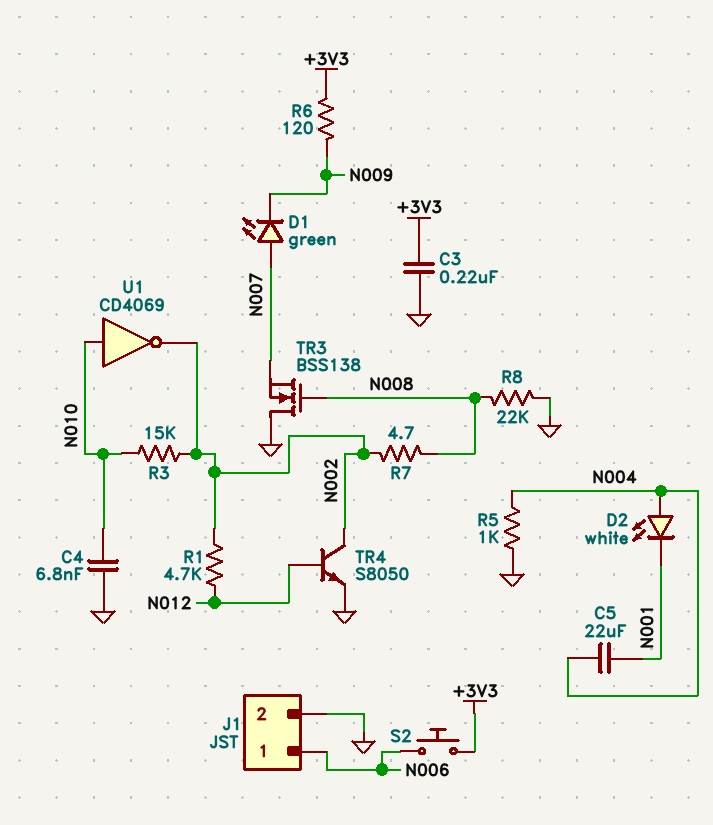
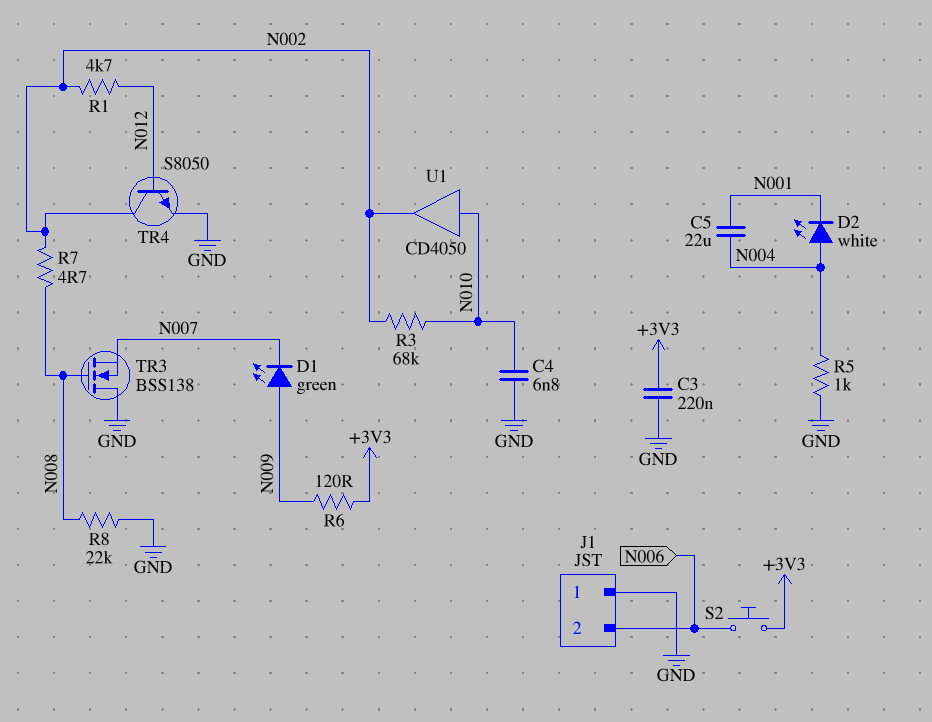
D1: LED green (A N007, K N009) -> LED green (A N009, K N007)
J1 pin 1: N006 -> GND
J1 pin 2: GND -> N006
R3: 15k (N002, N010) -> 68k (N002, N010)
U1: NOT CD4069 (in N010, out N002) -> buffer CD4050 (in N010, out N002)

